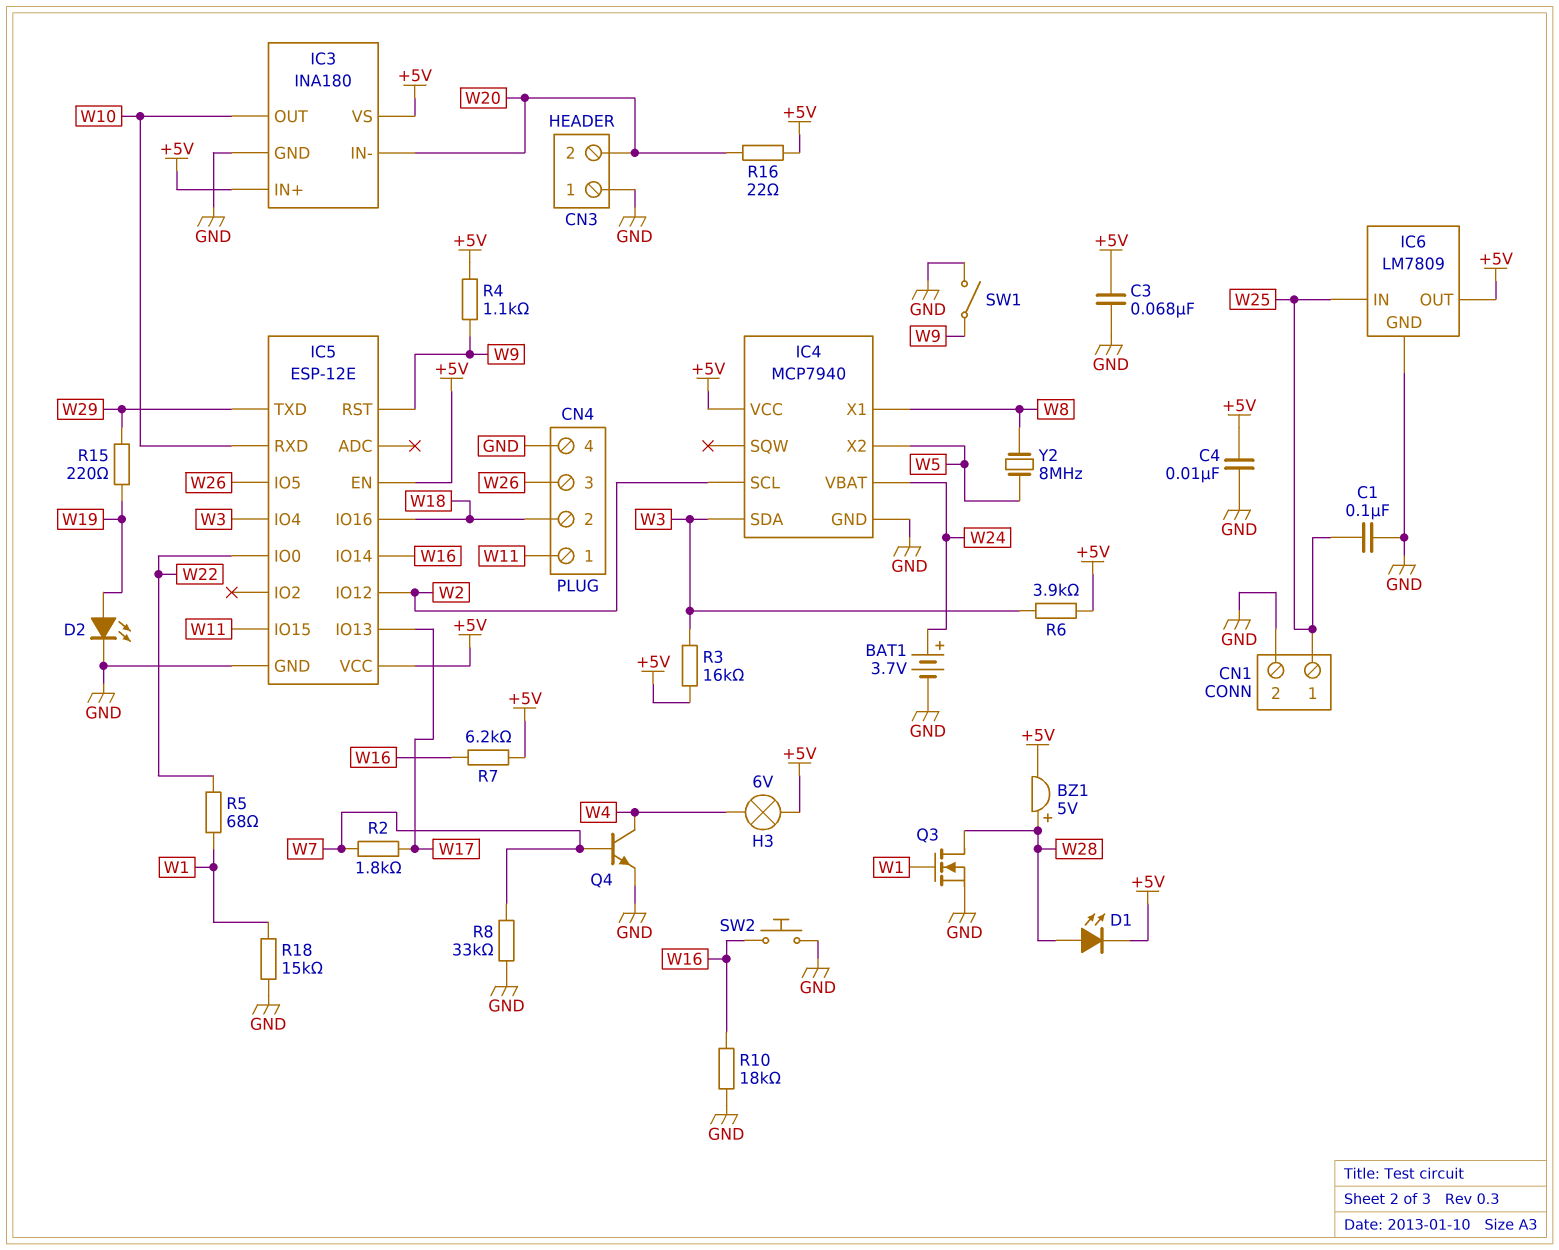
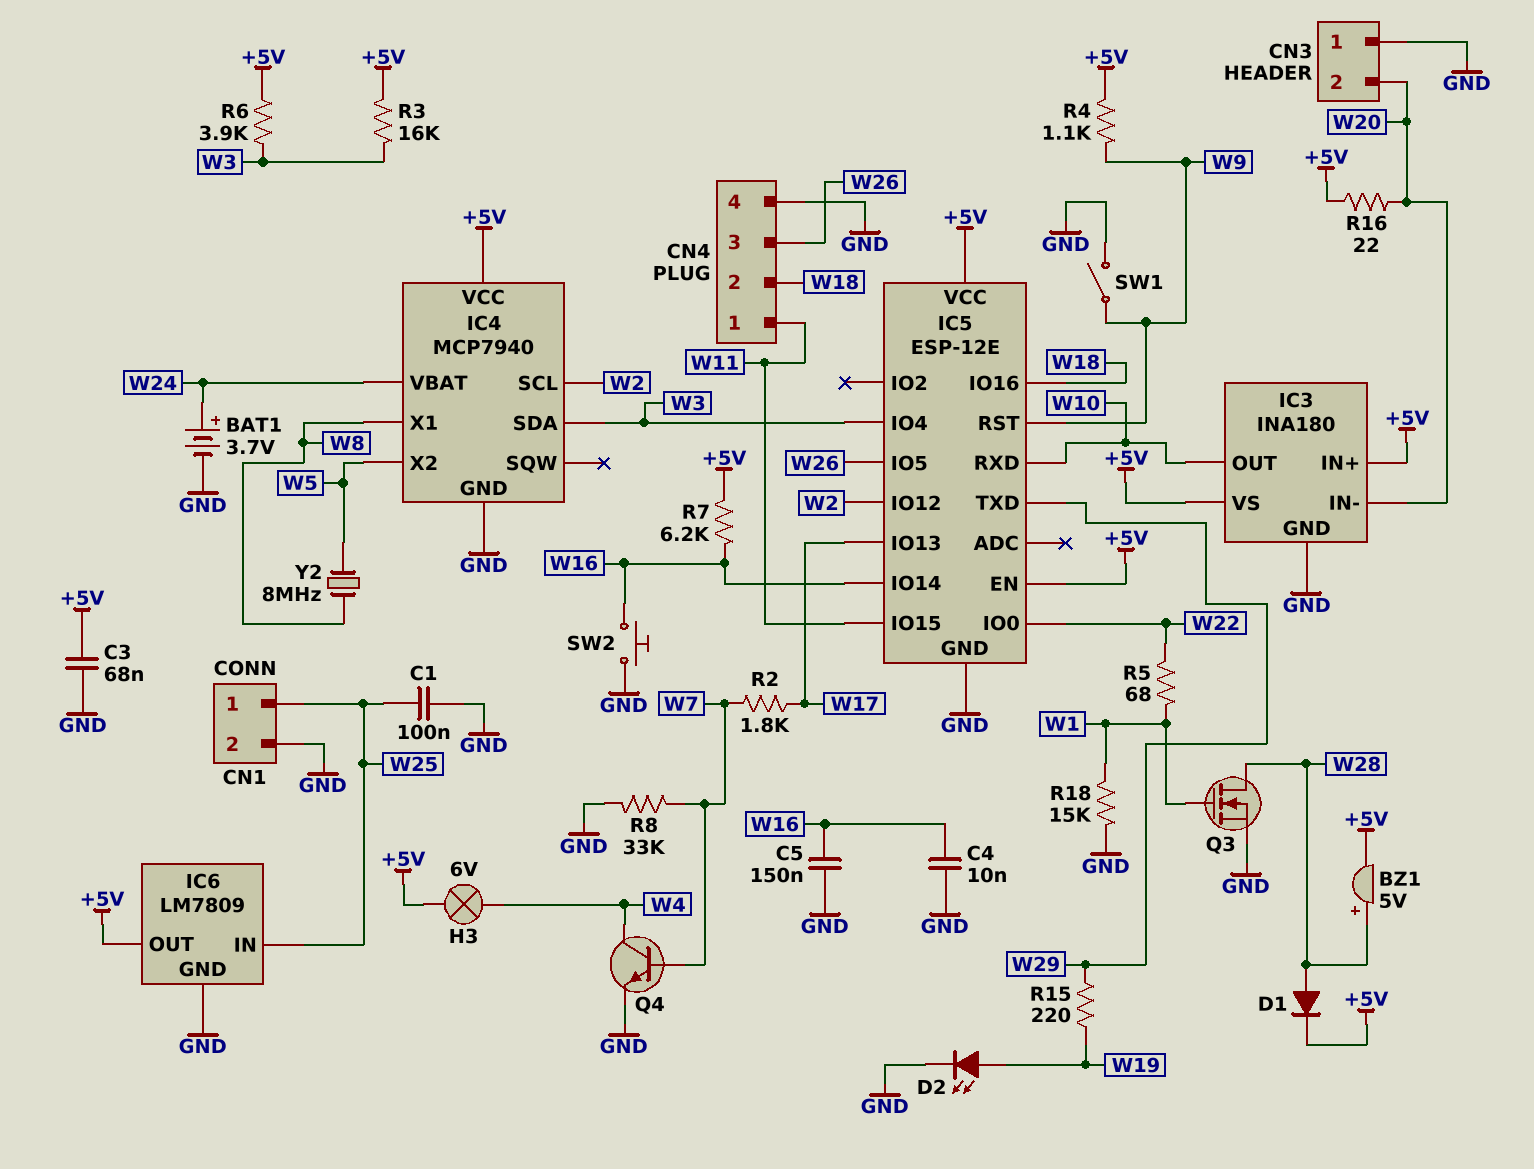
C4: 10nF (+5V, GND) -> 10nF (GND, W16)
C5: none -> 150nF (GND, W16)
D1: LED (A W28, K +5V) -> diode (A W28, K +5V)
R10: 18k (GND, W16) -> none

